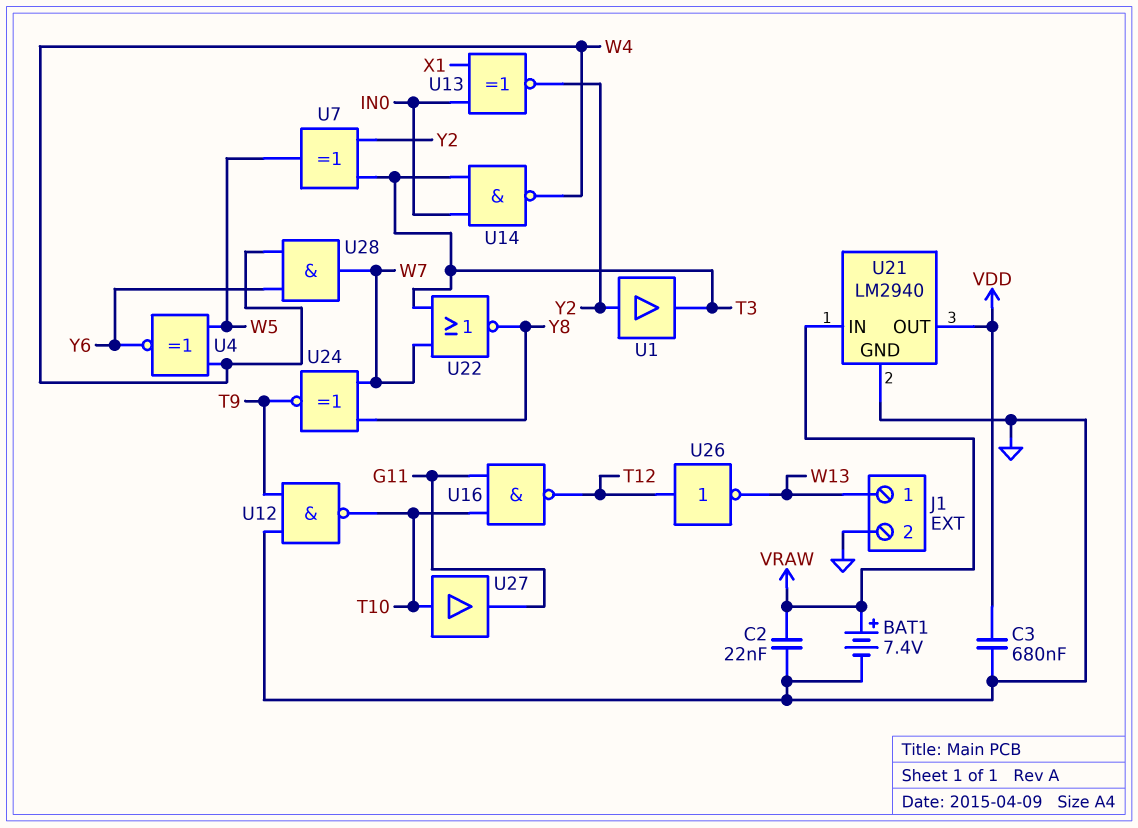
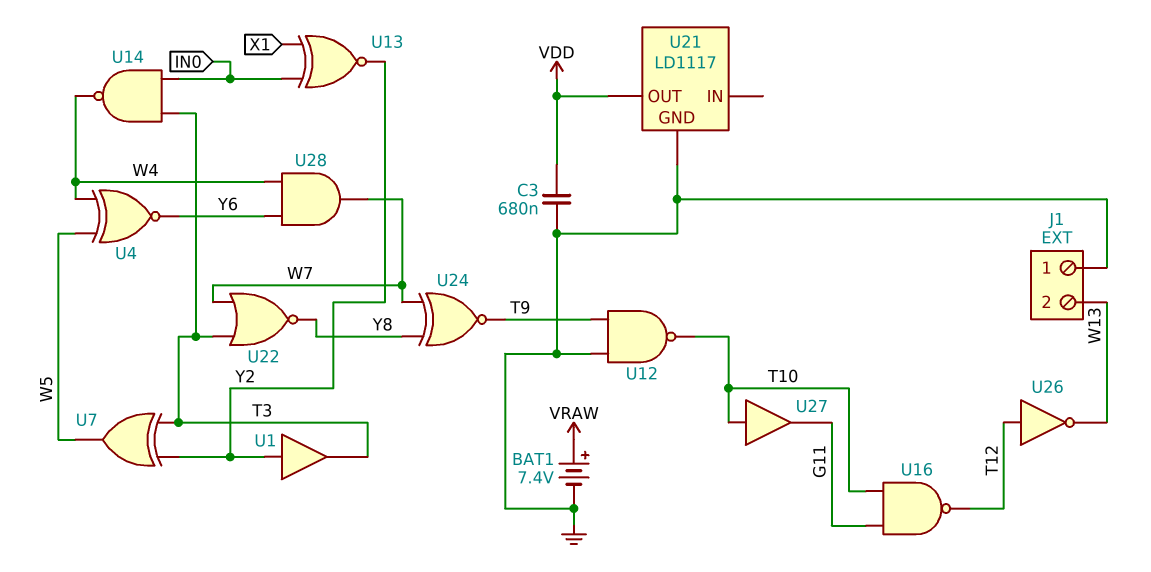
C2: 22nF (GND, VRAW) -> none
J1 pin 1: W13 -> GND
J1 pin 2: GND -> W13
U21: LM2940 -> LD1117
U21 pin IN: VRAW -> none

